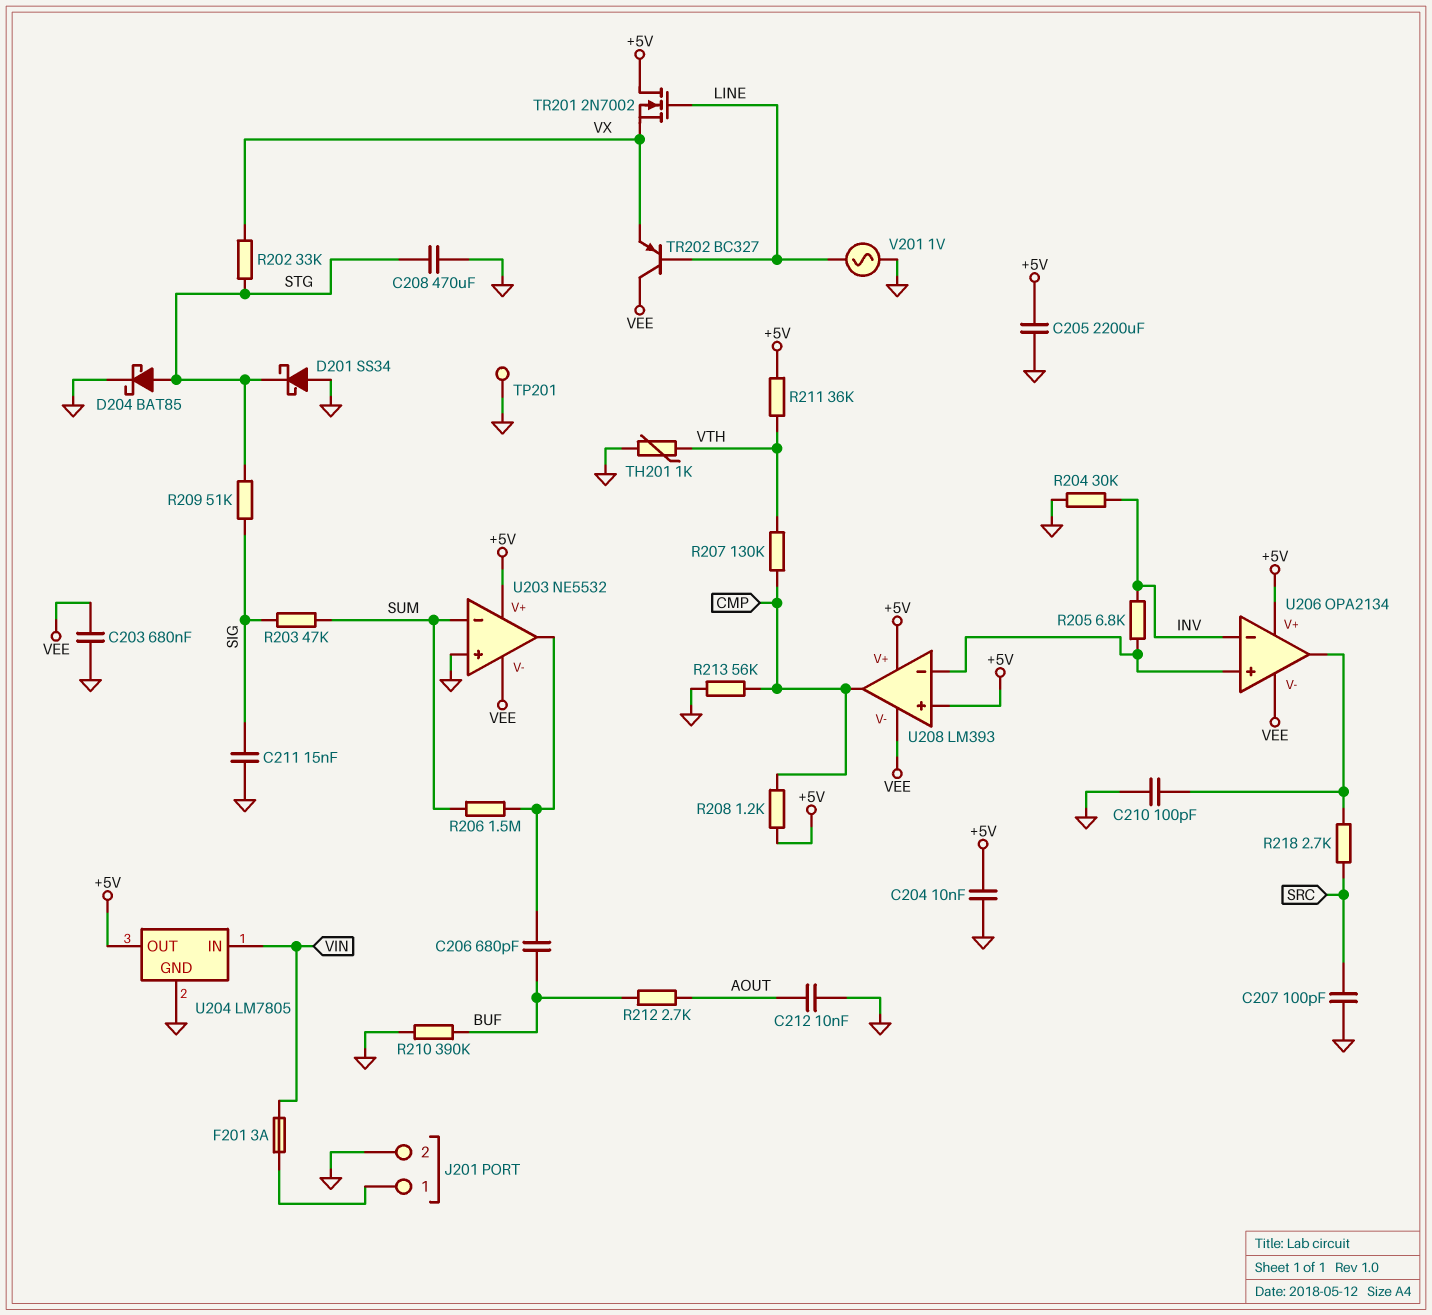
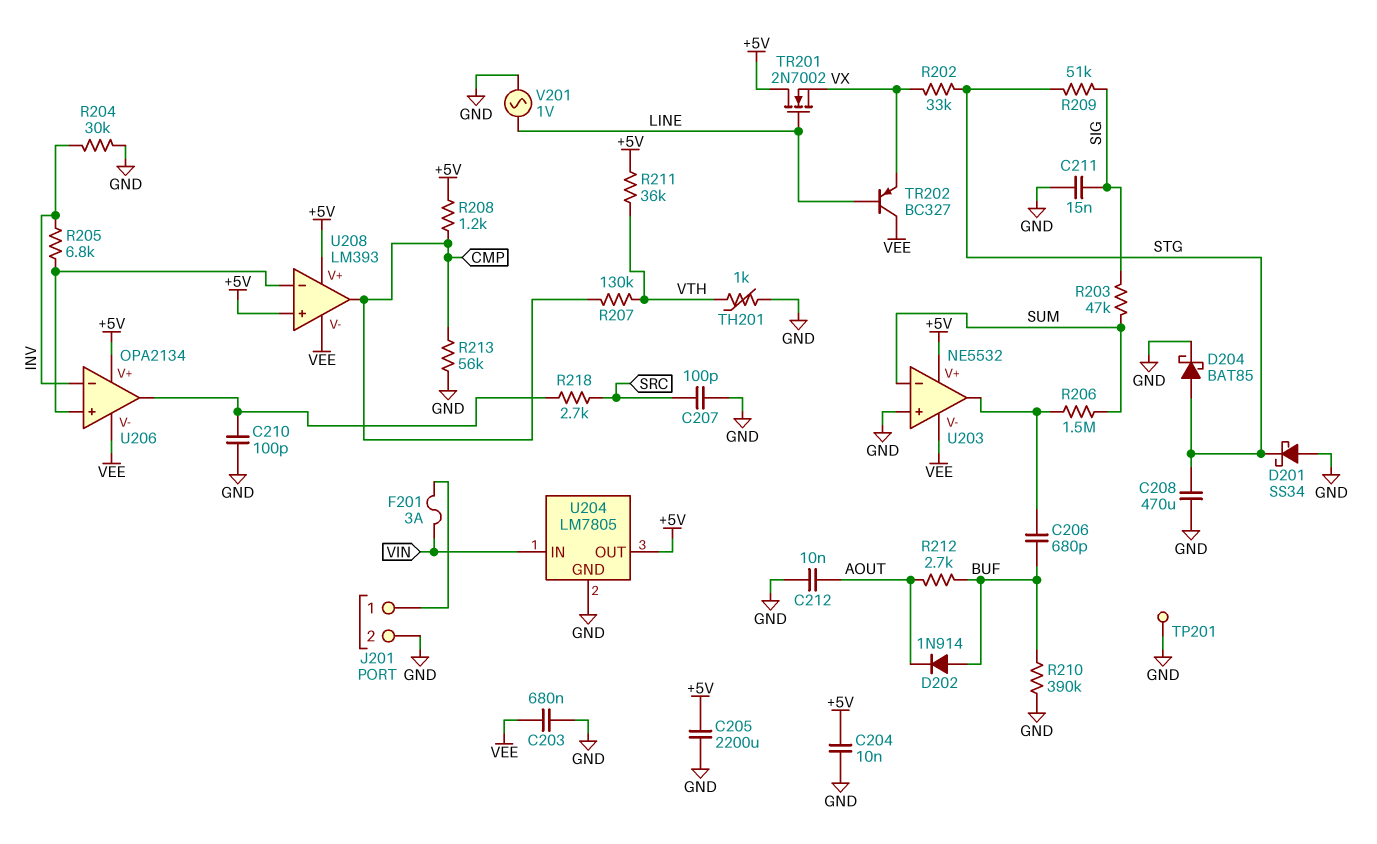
D202: none -> diode 1N914 (A BUF, K AOUT)

